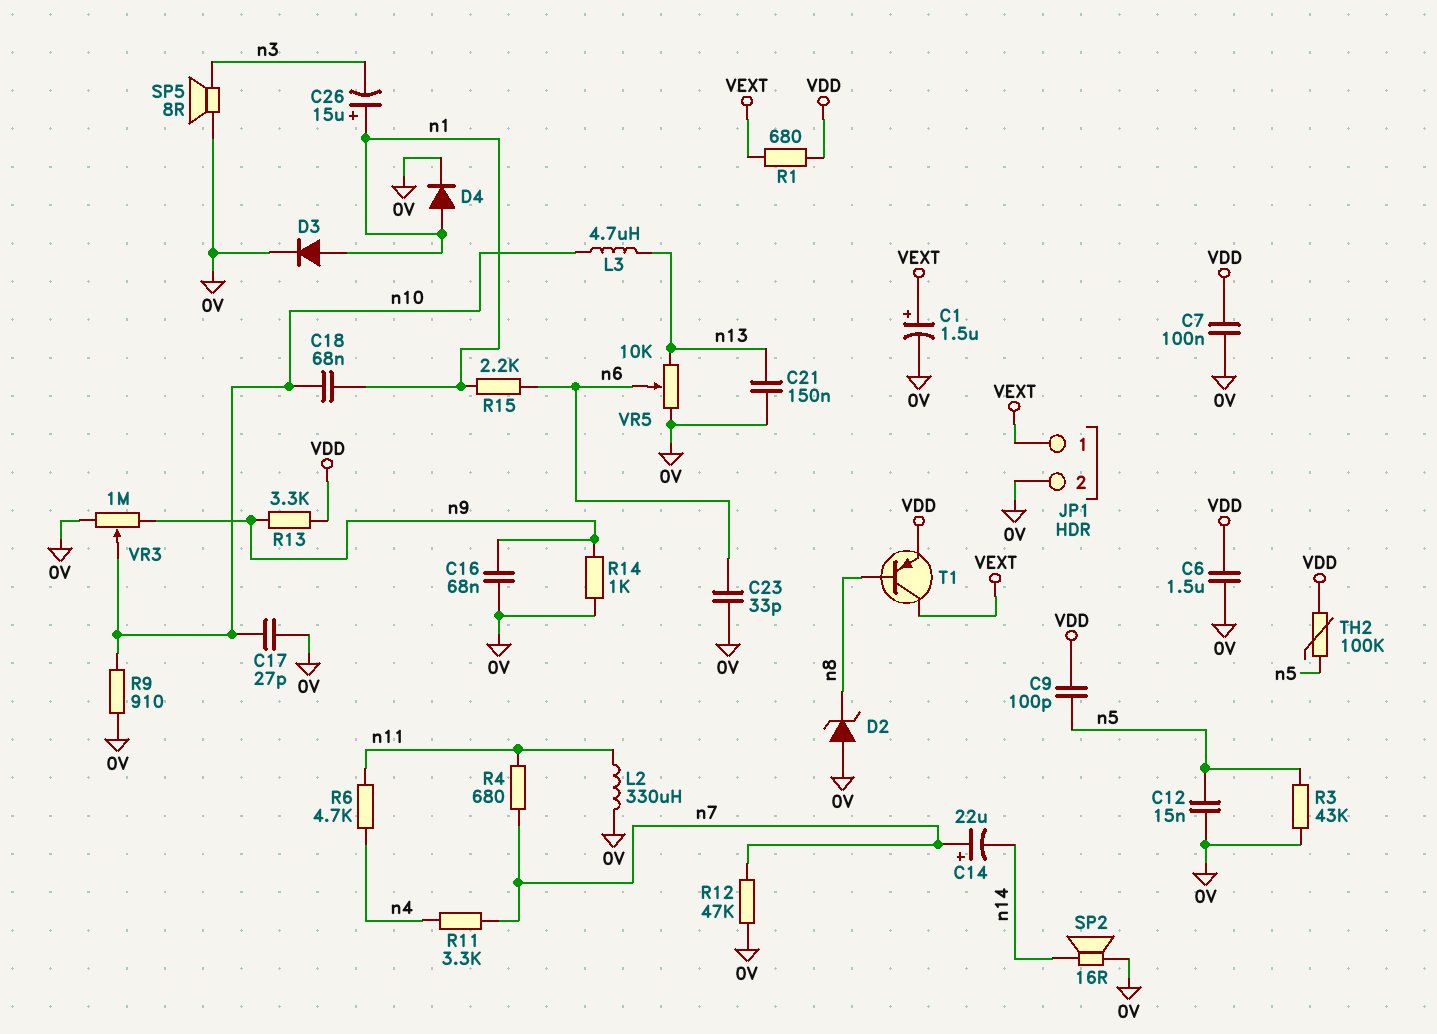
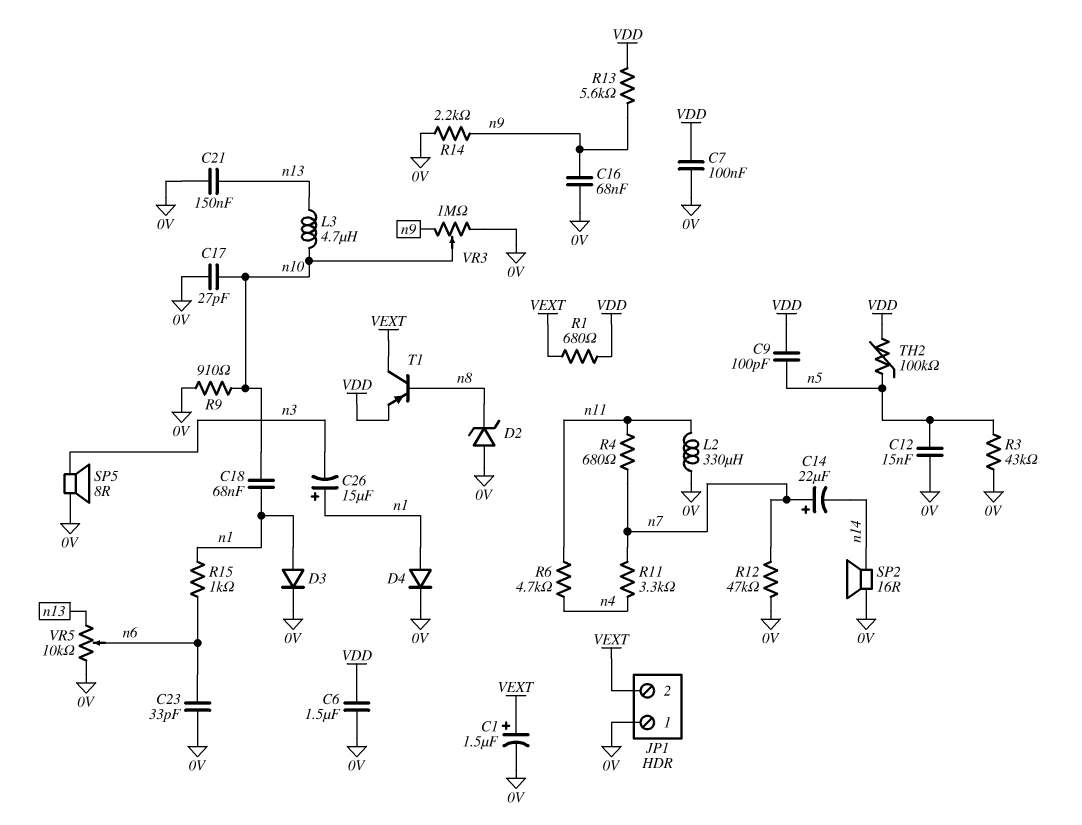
JP1 pin 1: VEXT -> 0V
JP1 pin 2: 0V -> VEXT
R13: 3.3k (VDD, n9) -> 5.6k (VDD, n9)
R14: 1k (0V, n9) -> 2.2k (0V, n9)
R15: 2.2k (n1, n6) -> 1k (n1, n6)

